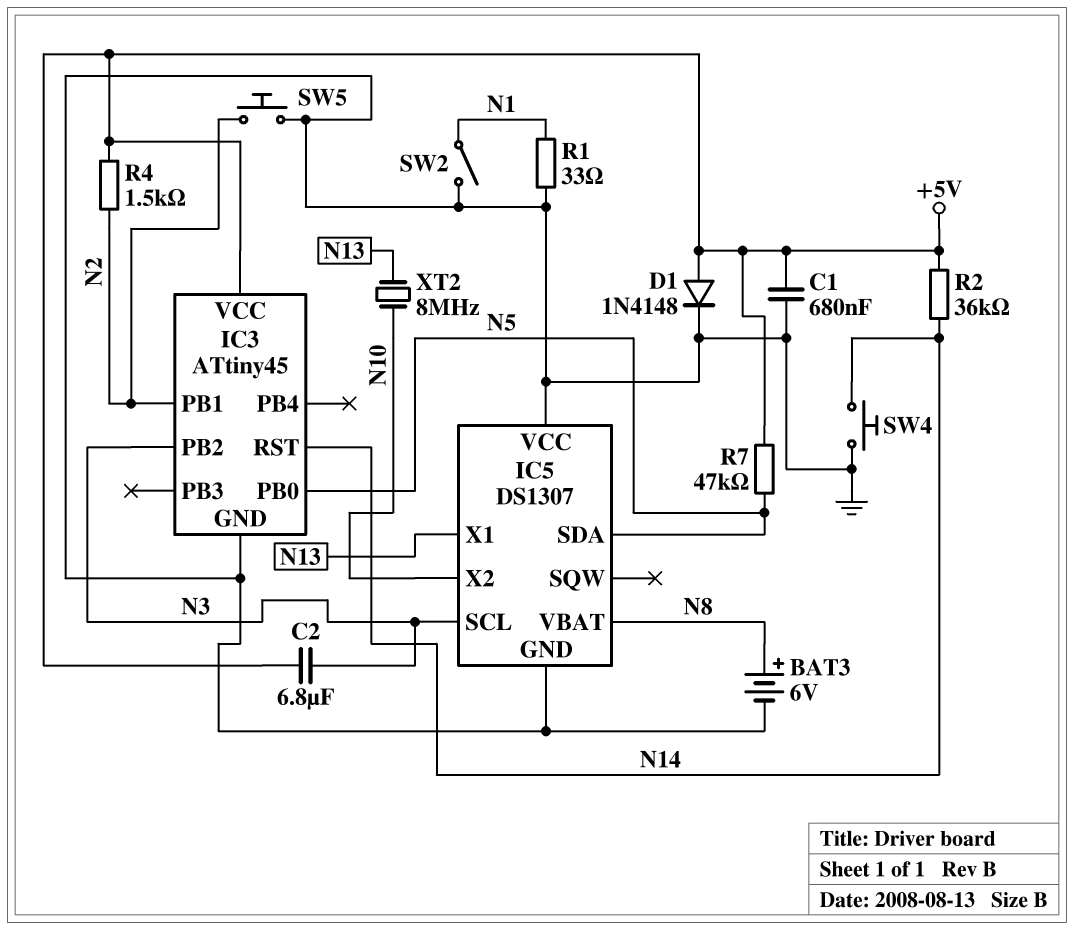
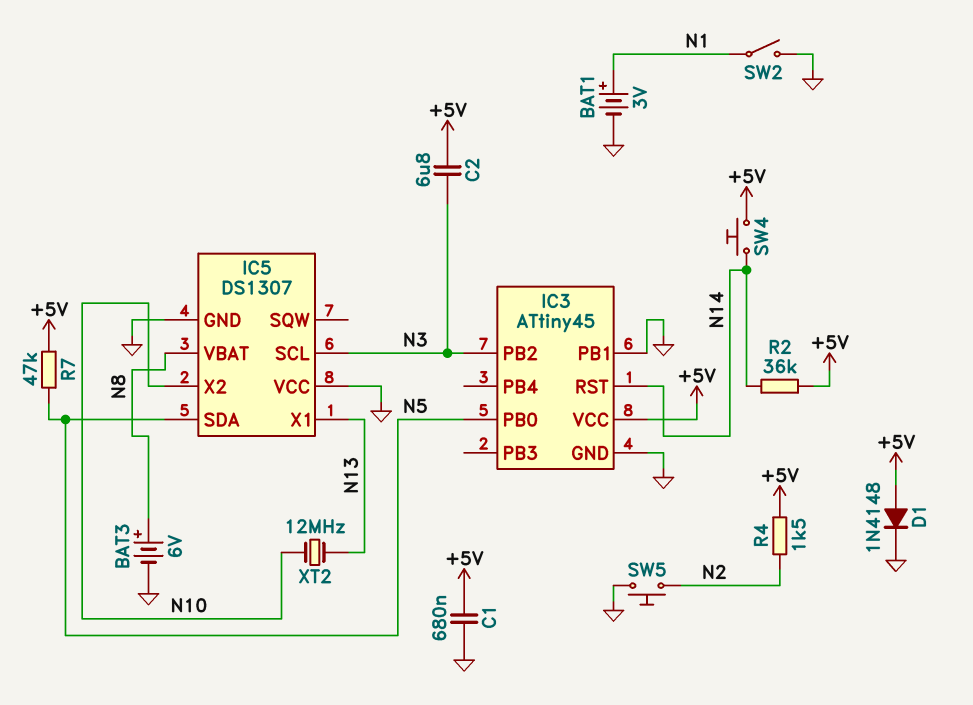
BAT1: none -> 3V (plus N1, minus GND)
IC3 pin PB1: N2 -> GND
R1: 33 (GND, N1) -> none
SW4: button (GND, N14) -> button (+5V, N14)
XT2: 8MHz (N10, N13) -> 12MHz (N10, N13)

